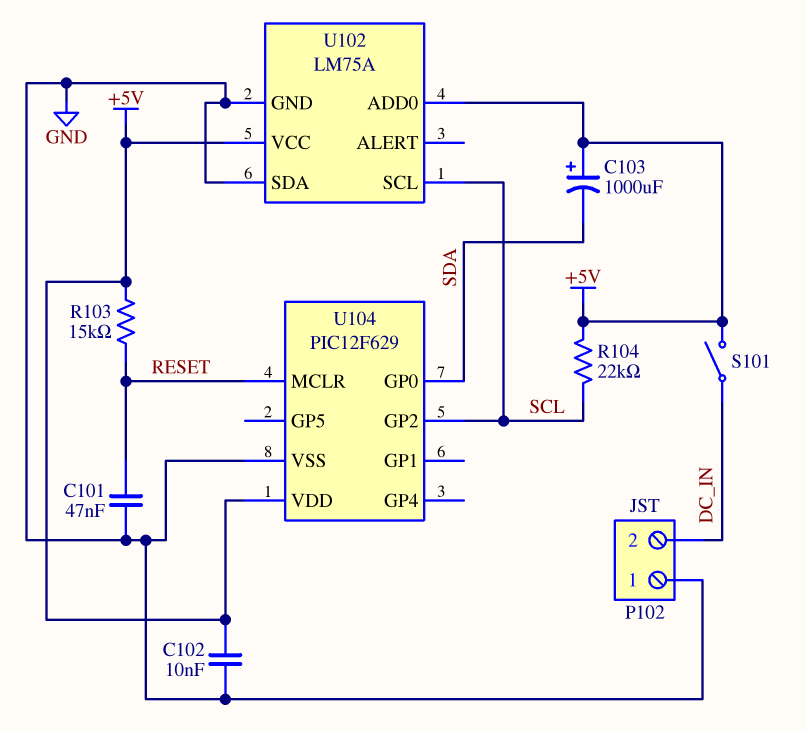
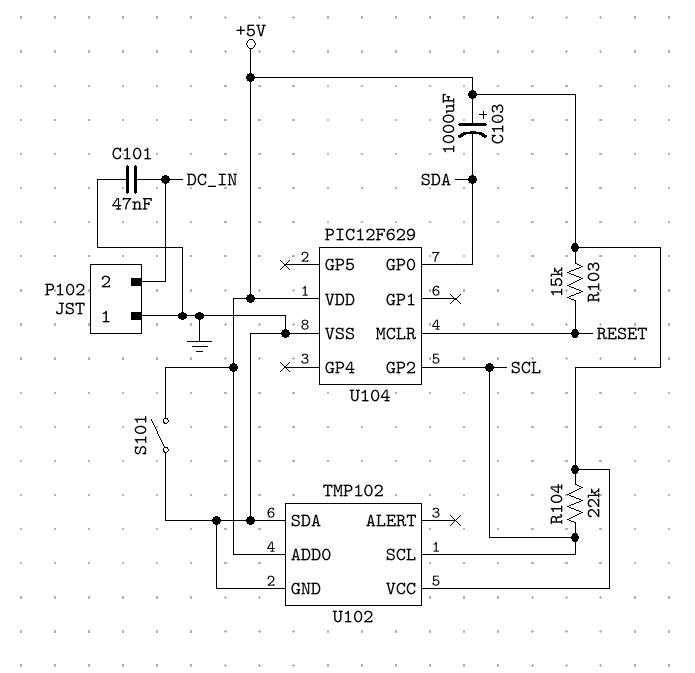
C101: 47nF (GND, RESET) -> 47nF (DC_IN, GND)
C102: 10nF (+5V, GND) -> none
S101: switch (+5V, DC_IN) -> switch (+5V, GND)
U102: LM75A -> TMP102

